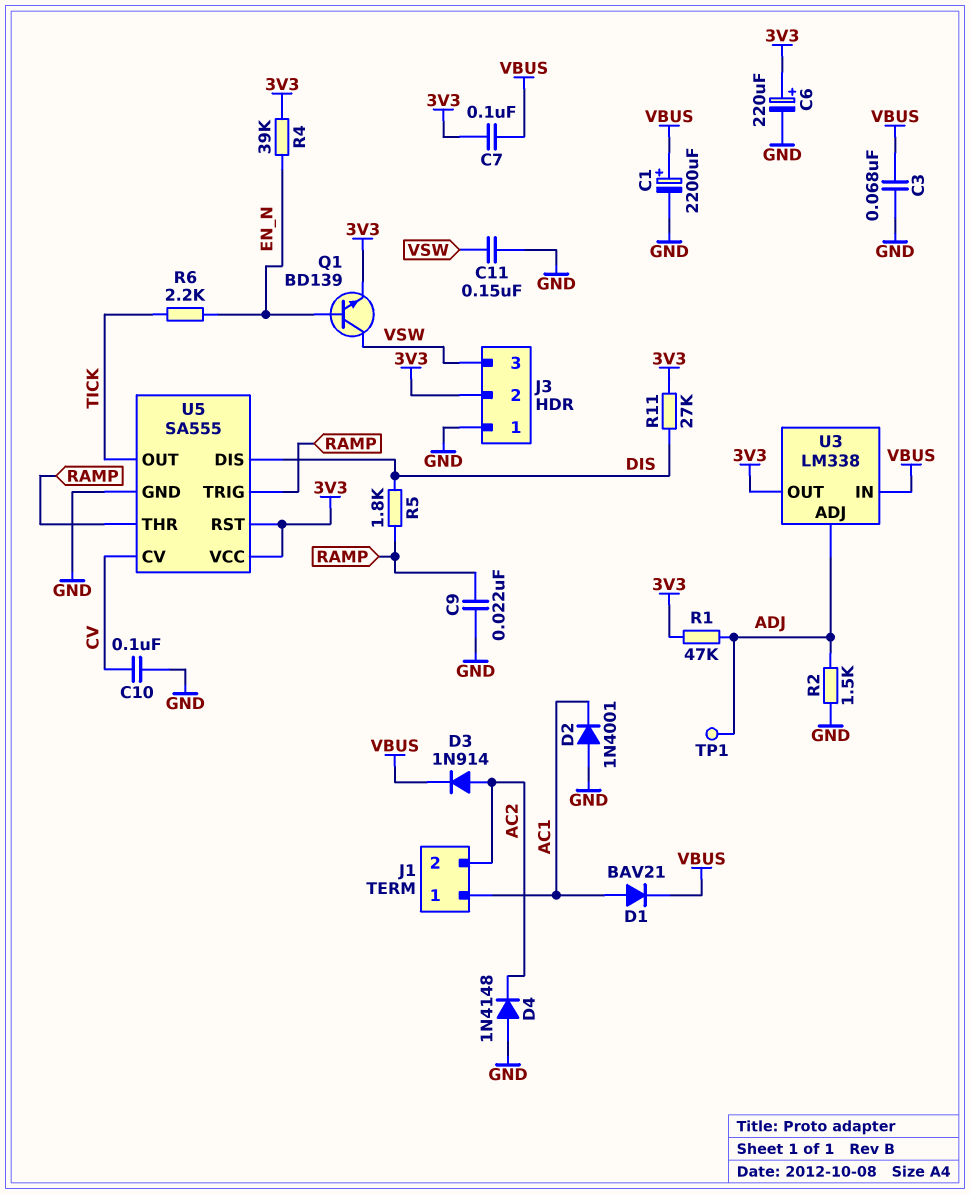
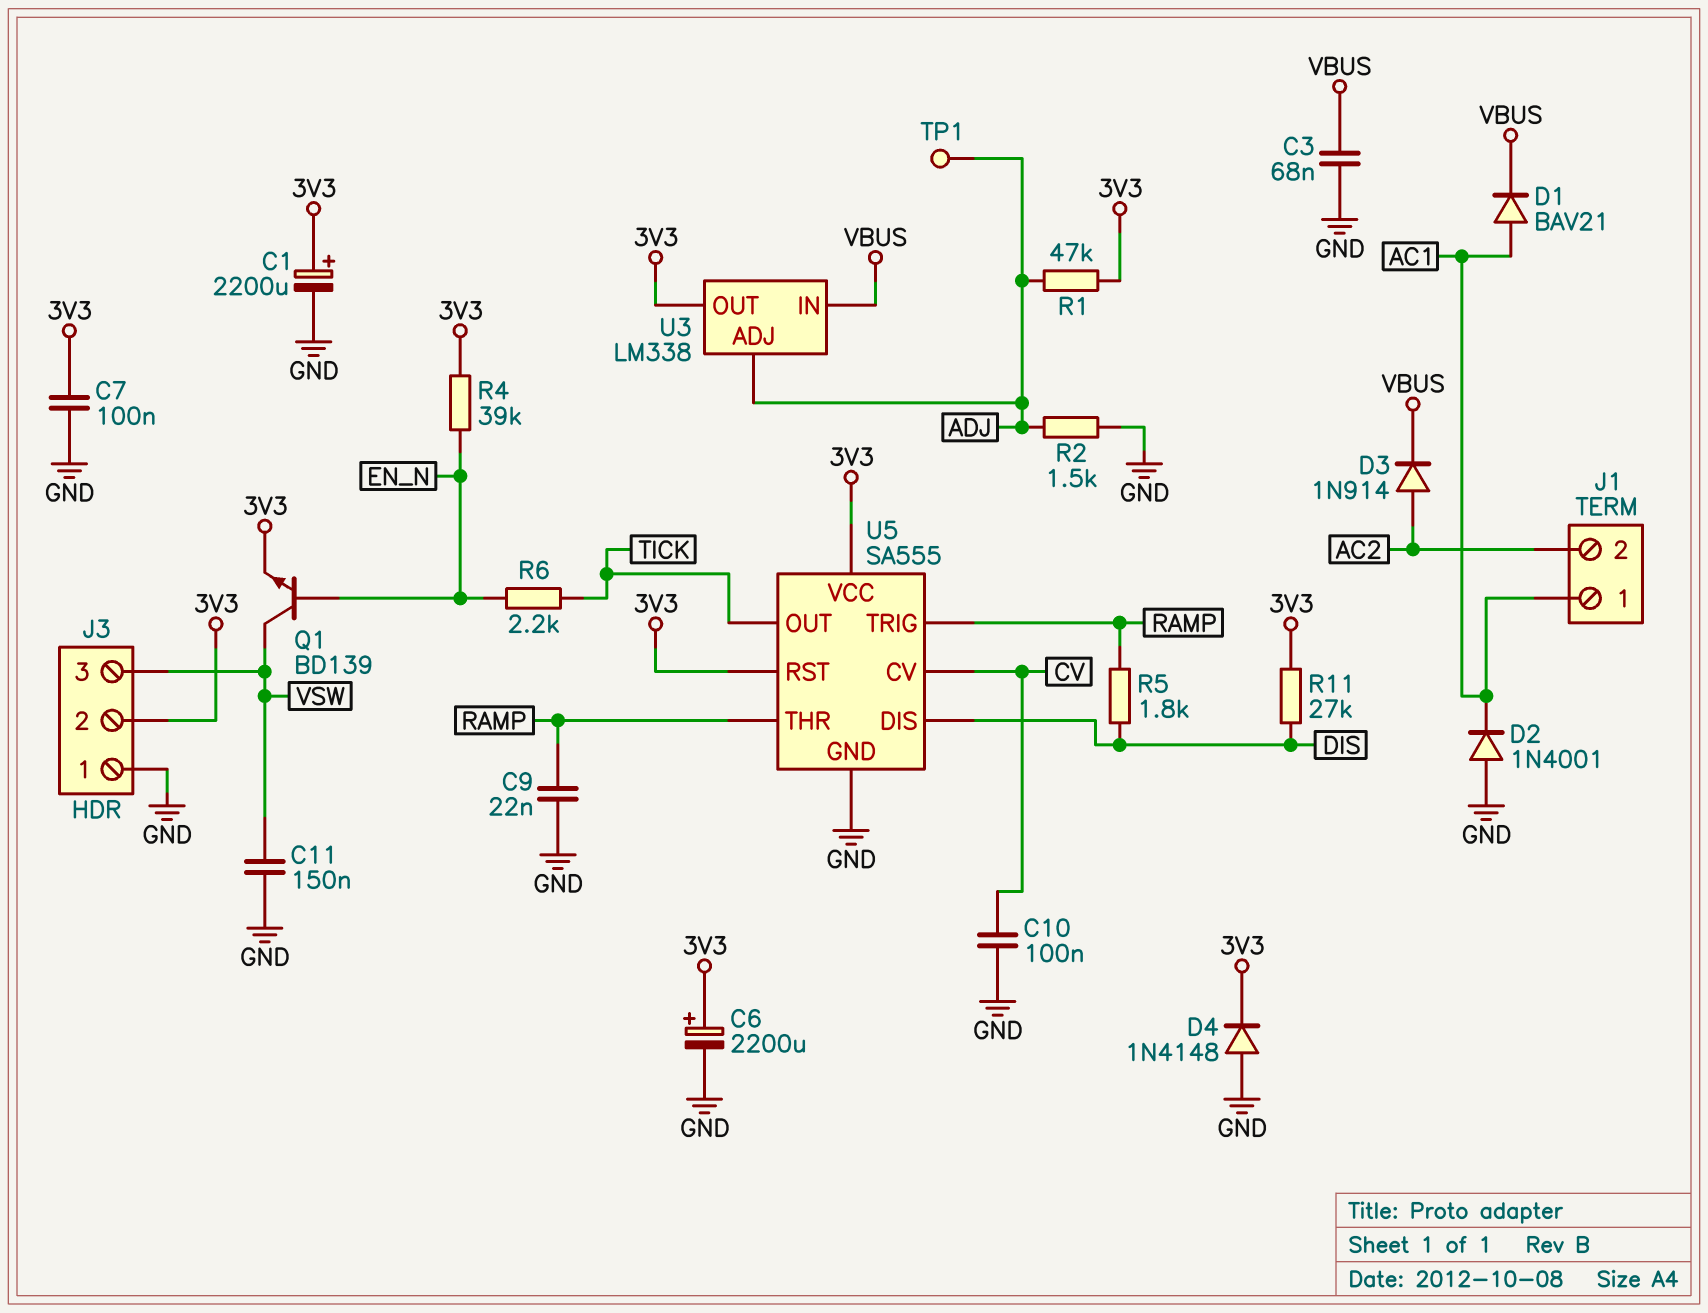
C1: 2200uF (plus VBUS, minus GND) -> 2200uF (plus 3V3, minus GND)
C6: 220uF (plus 3V3, minus GND) -> 2200uF (plus 3V3, minus GND)
C7: 100nF (3V3, VBUS) -> 100nF (3V3, GND)
D4: diode 1N4148 (A GND, K AC2) -> diode 1N4148 (A GND, K 3V3)

